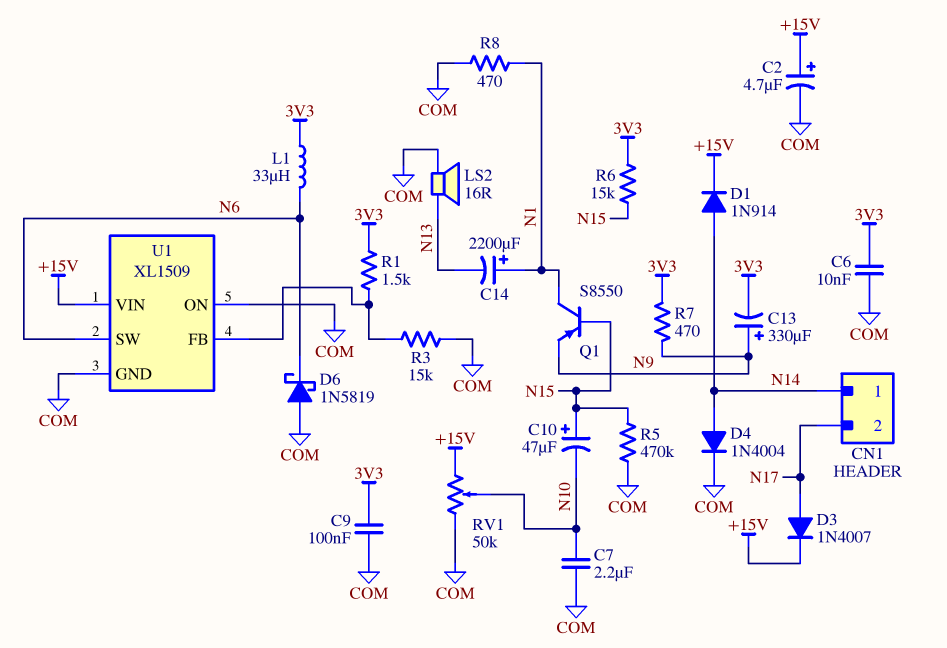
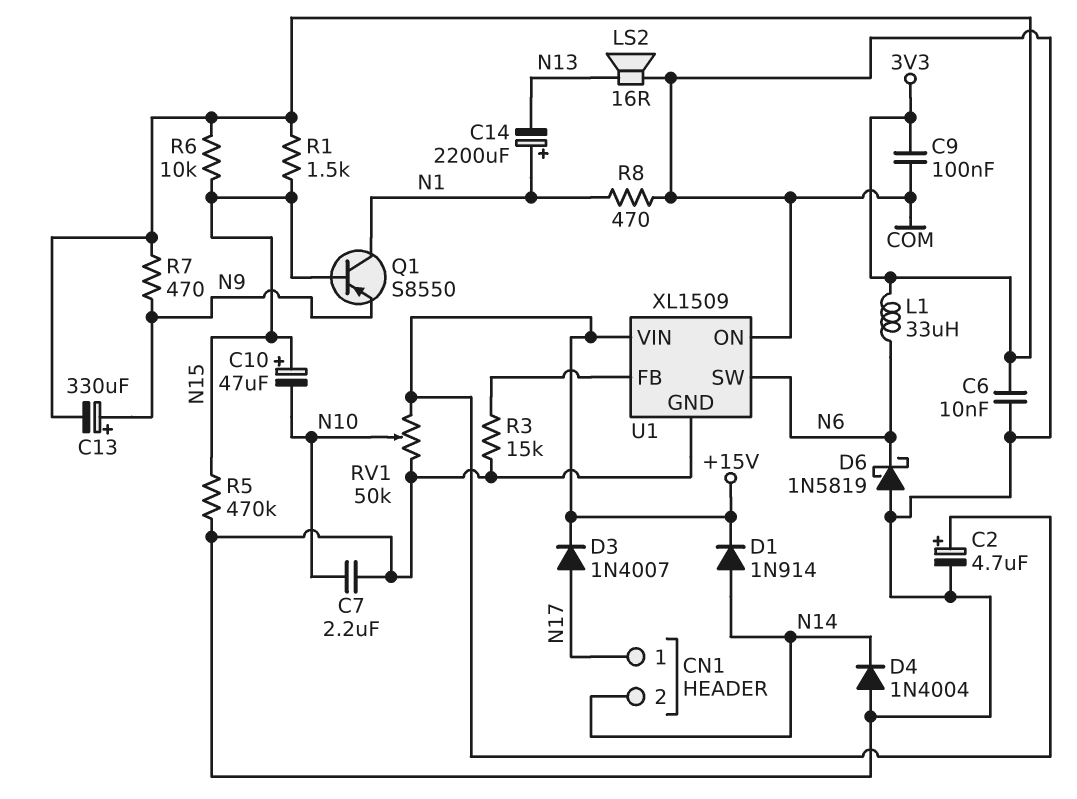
CN1 pin 1: N14 -> N17
CN1 pin 2: N17 -> N14
D4: diode 1N4004 (A N14, K COM) -> diode 1N4004 (A COM, K N14)
R1: 1.5k (3V3, U1/FB) -> 1.5k (3V3, N15)
R6: 15k (3V3, N15) -> 10k (3V3, N15)

